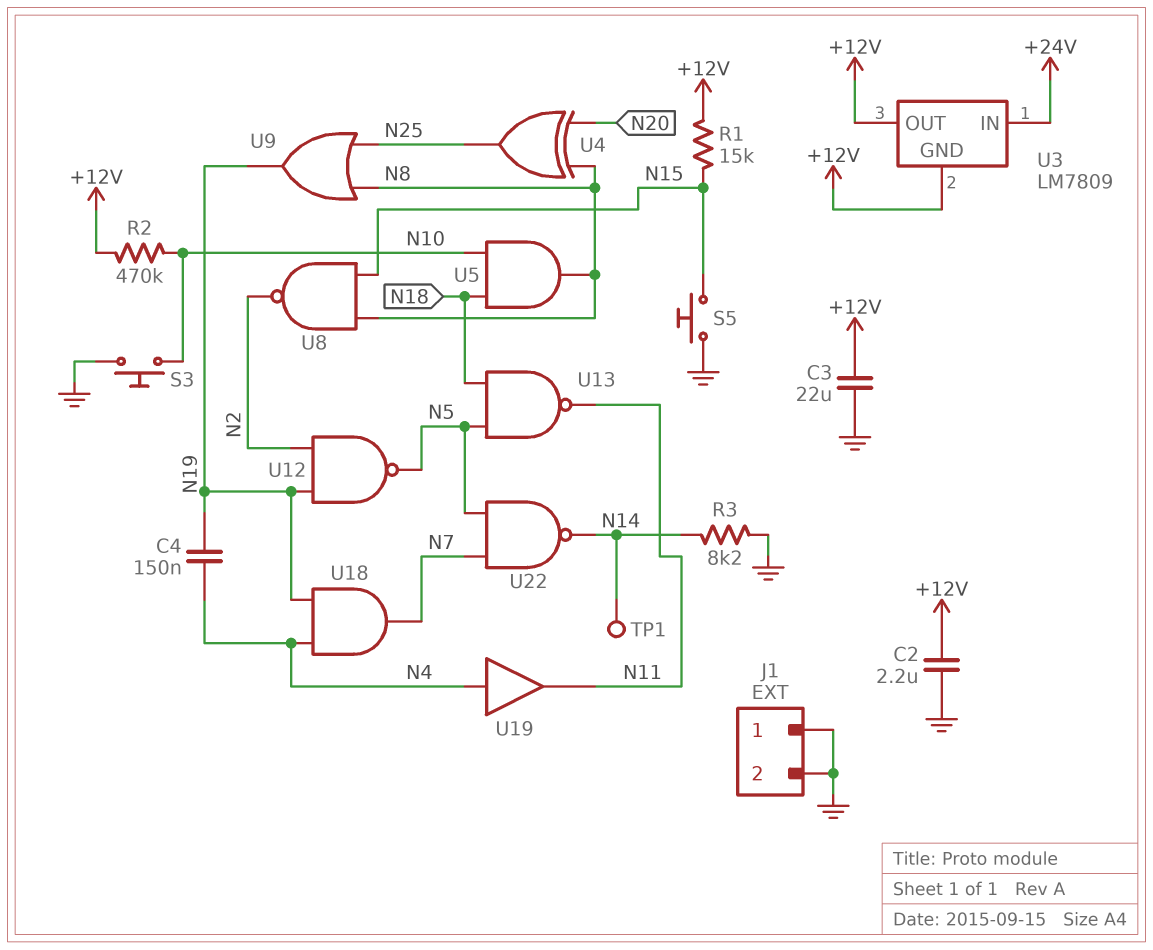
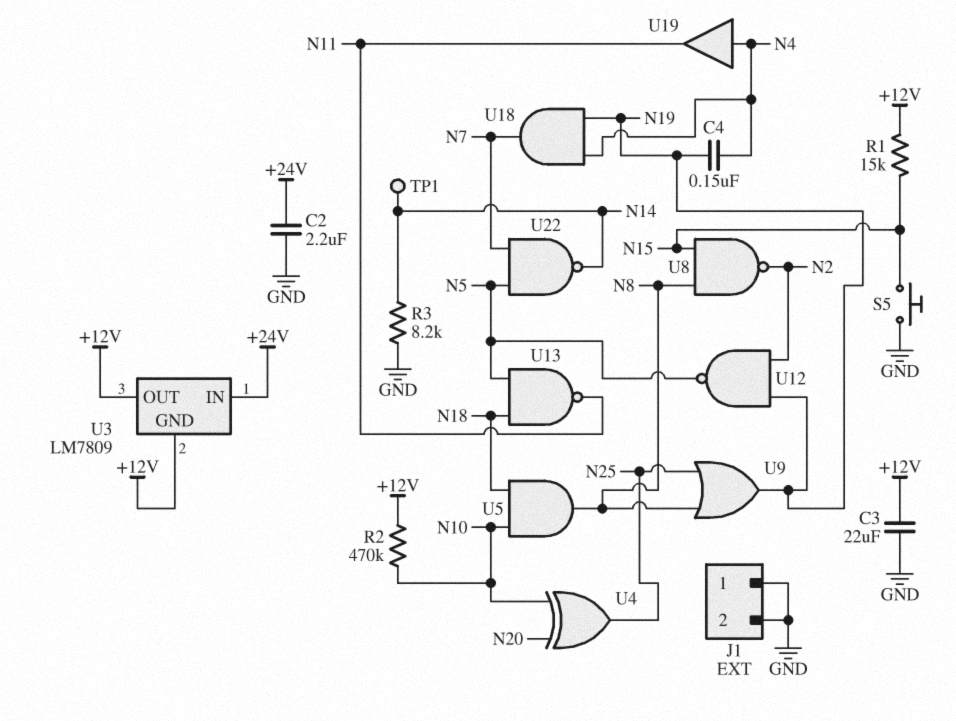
C2: 2.2uF (+12V, GND) -> 2.2uF (+24V, GND)
S3: button (GND, N10) -> none
U4: XOR (in N8, in N20, out N25) -> XOR (in N10, in N20, out N25)

